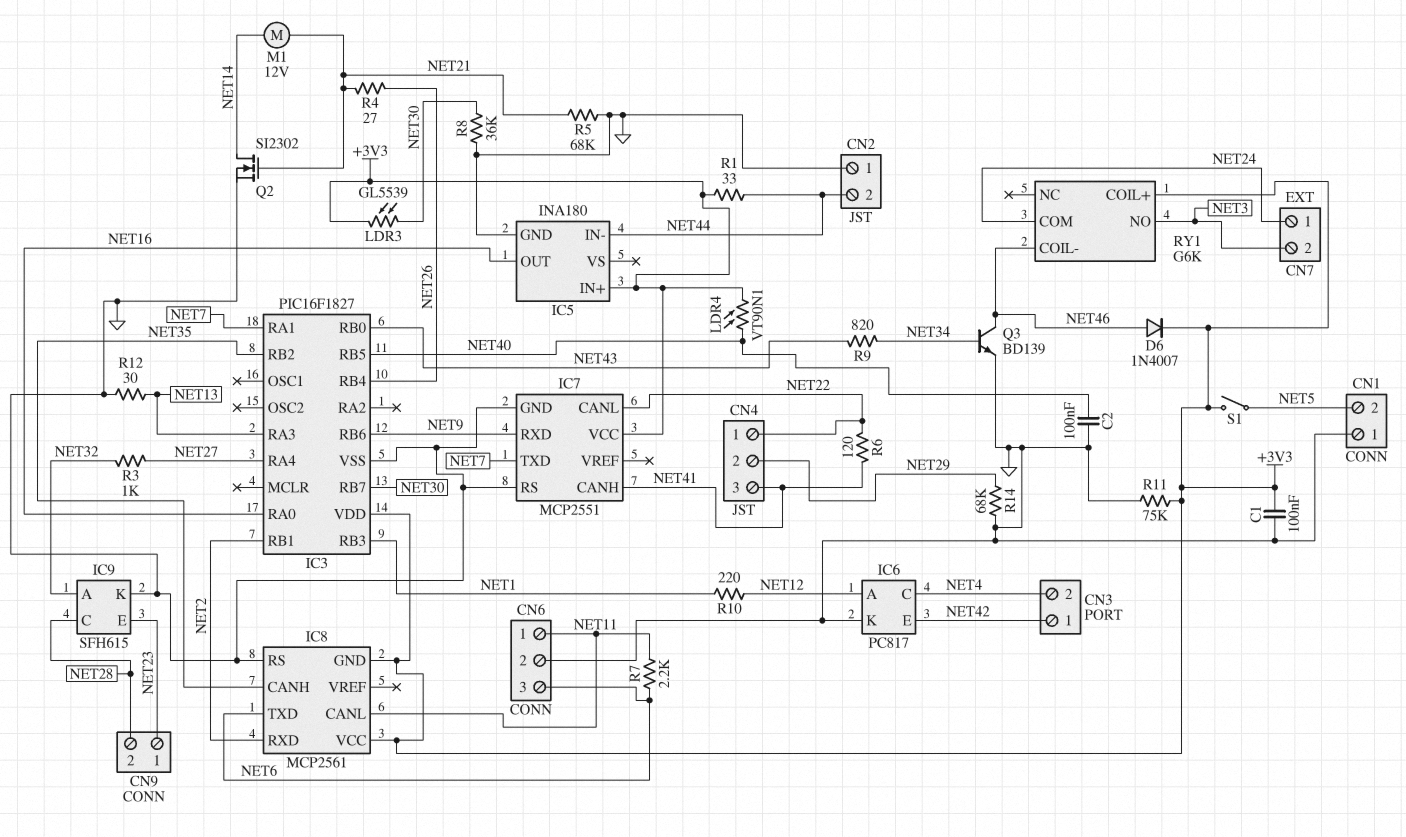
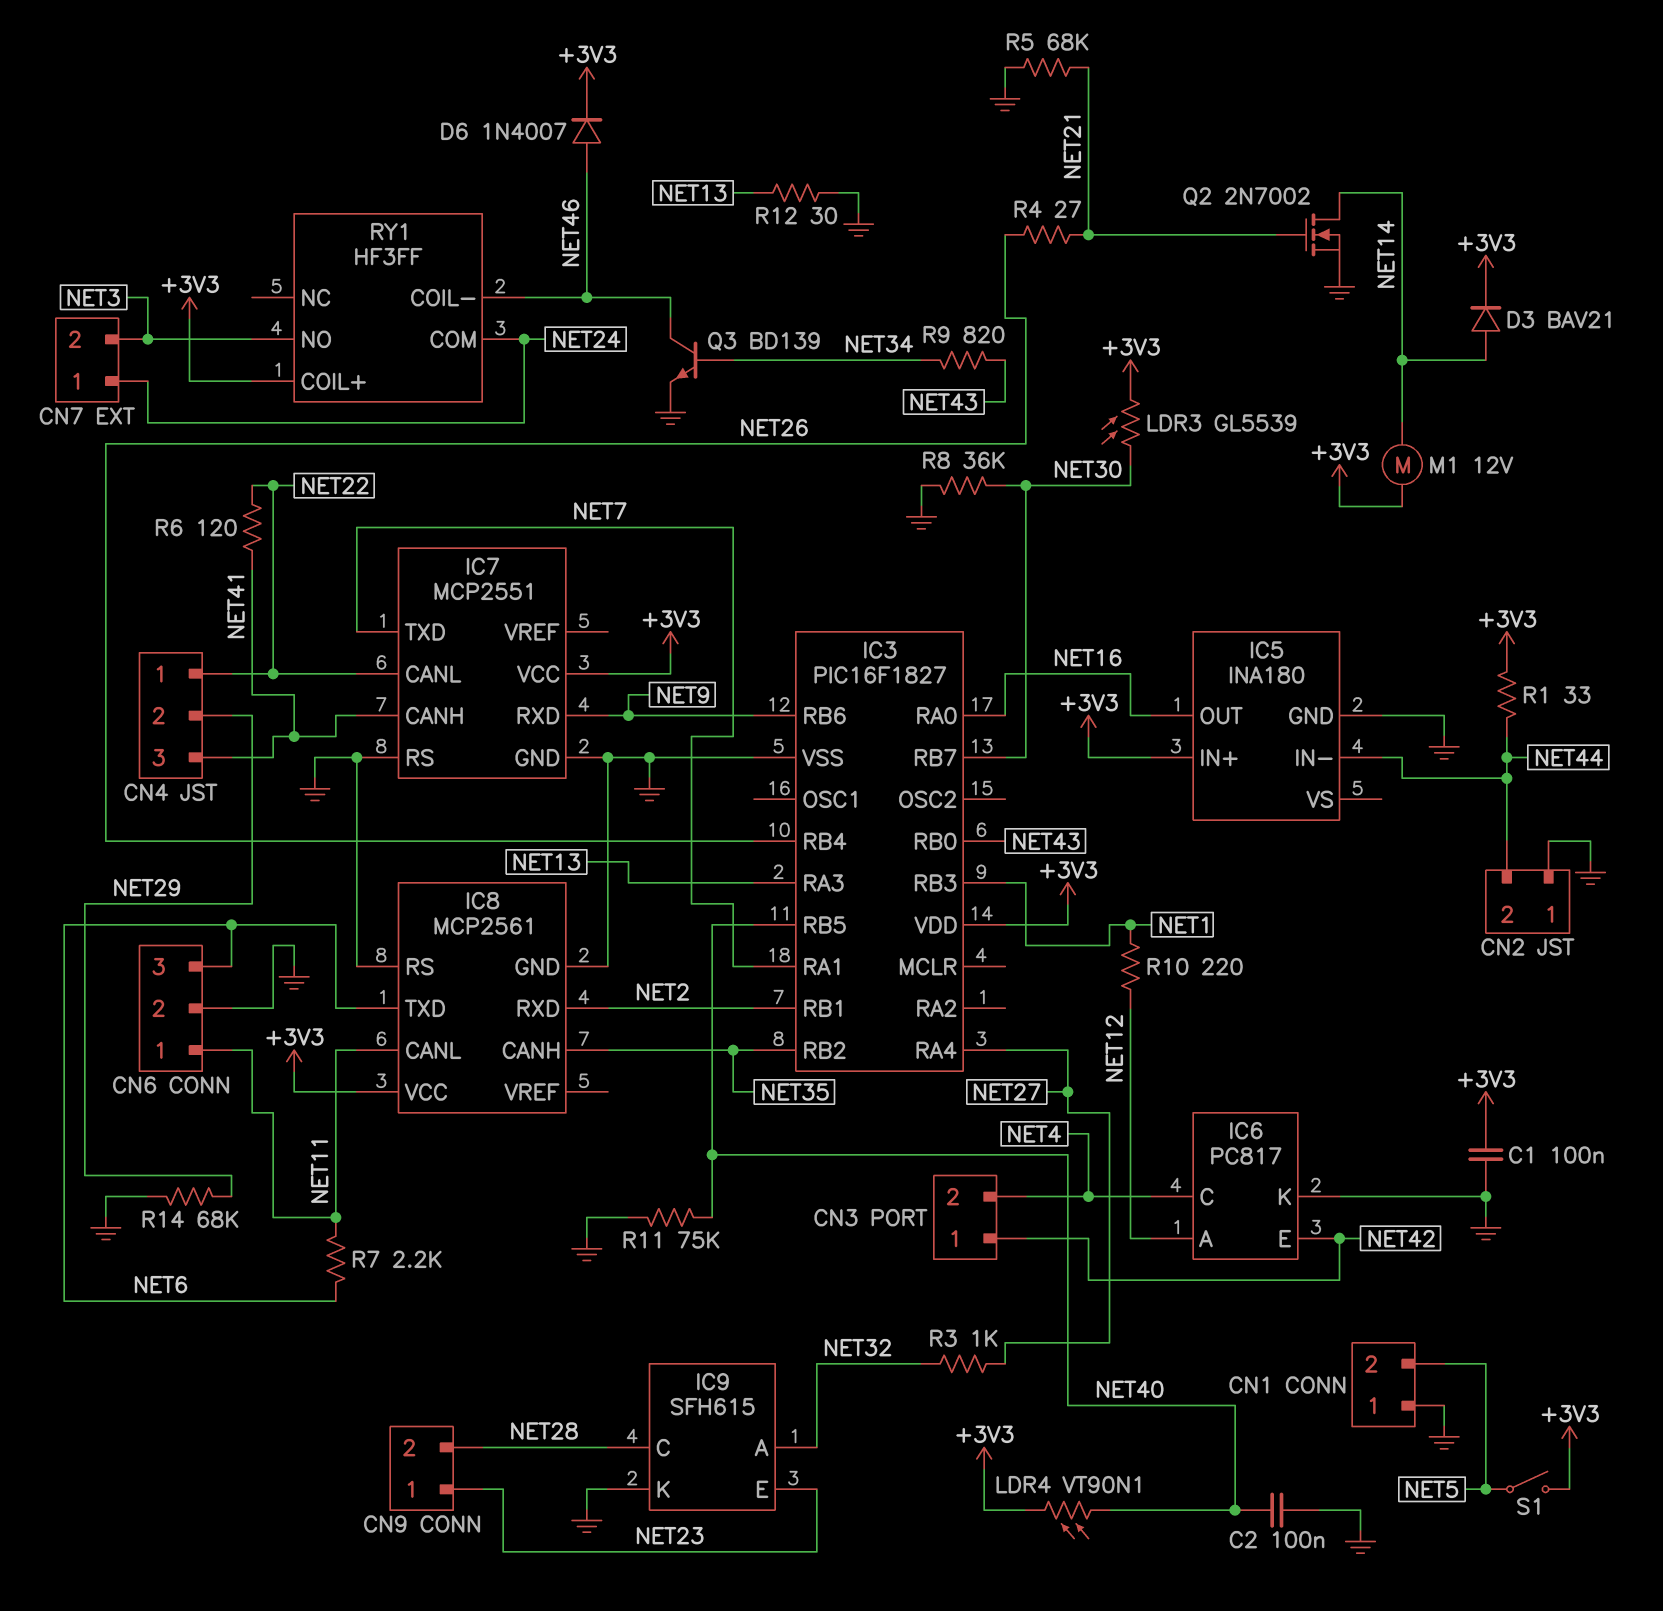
D3: none -> diode BAV21 (A NET14, K +3V3)
IC8 pin GND: +3V3 -> GND
M1: motor 12V (NET14, NET21) -> motor 12V (+3V3, NET14)
Q2: NMOS SI2302 (G NET21, D NET14, S GND) -> NMOS 2N7002 (G NET21, D NET14, S GND)
R11: 75k (+3V3, GND) -> 75k (GND, NET40)
RY1: G6K -> HF3FF

